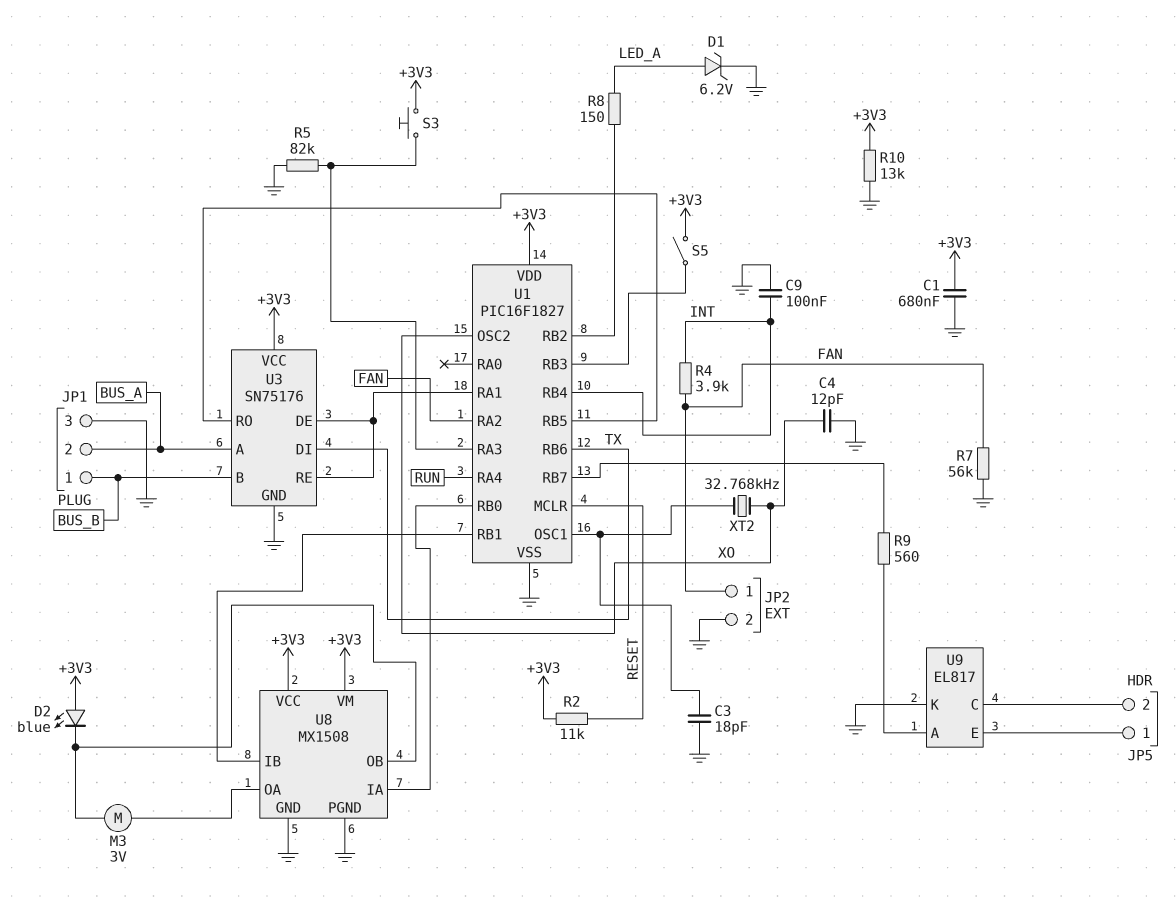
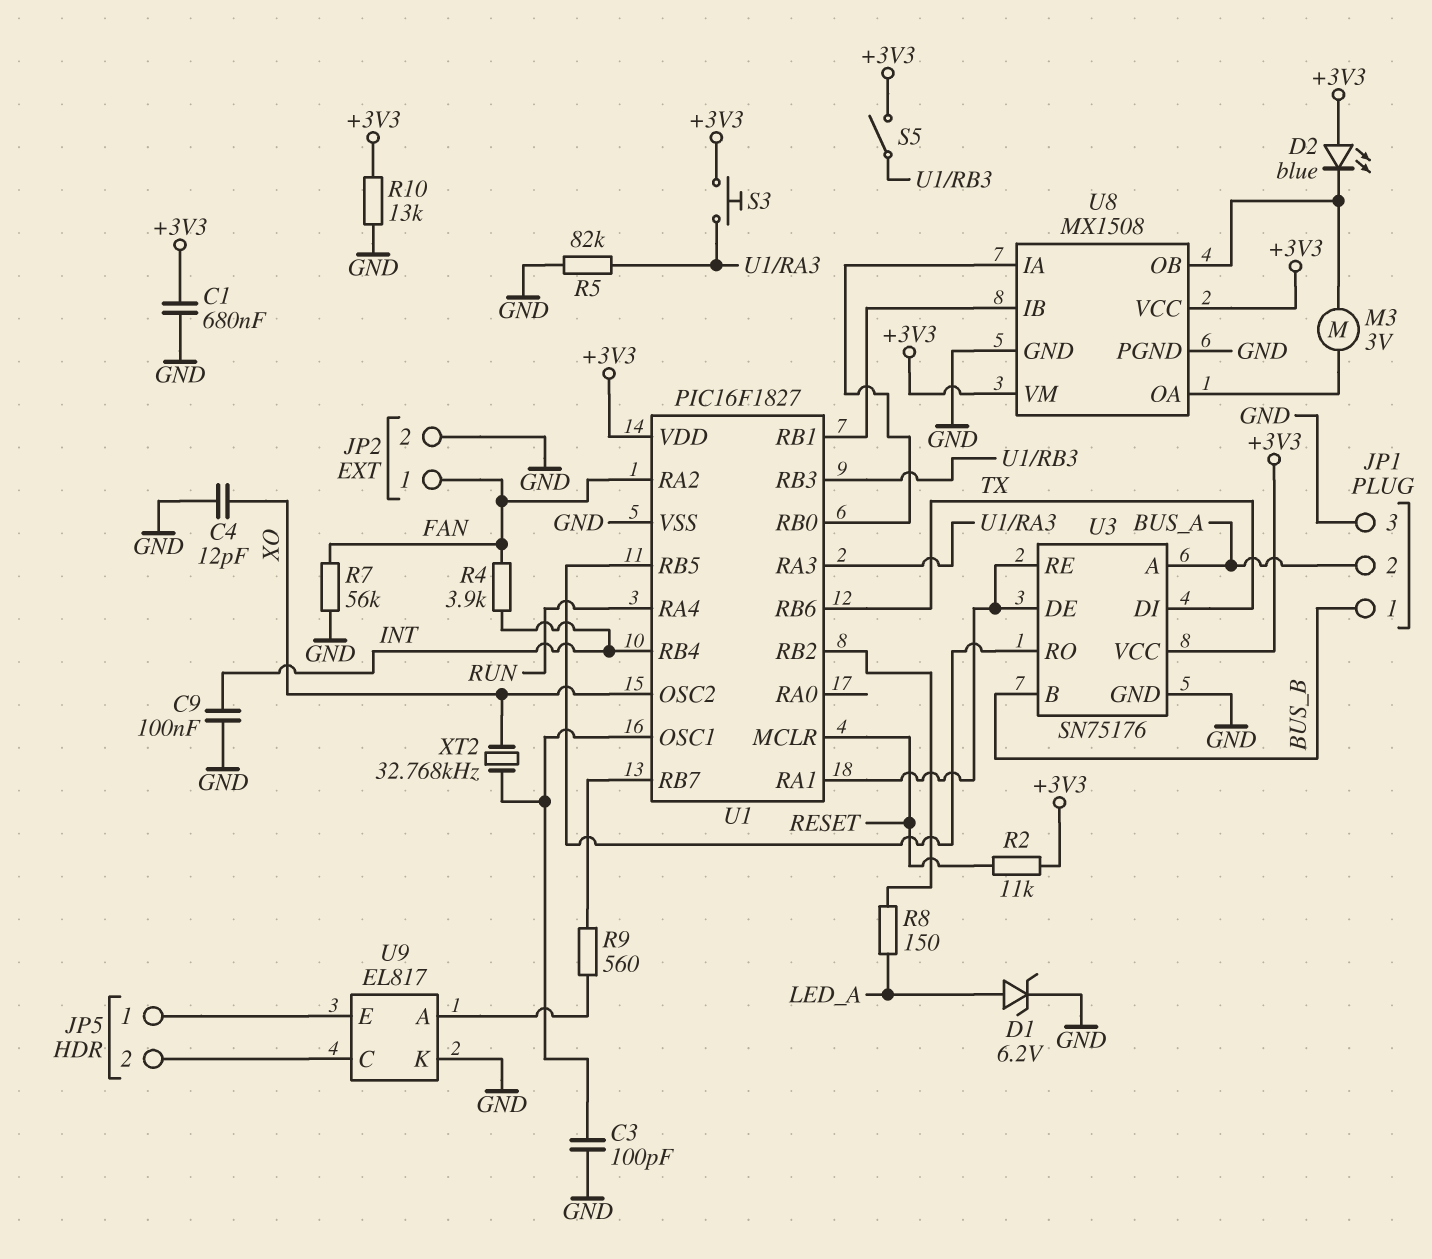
C3: 18pF (GND, U1/OSC1) -> 100pF (GND, U1/OSC1)

